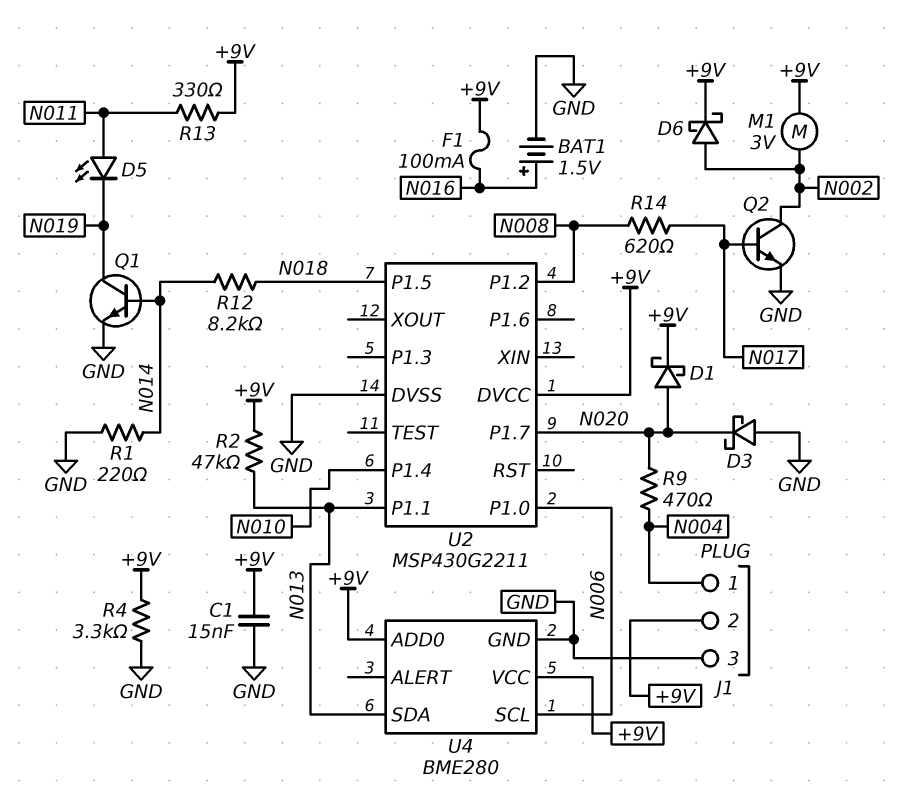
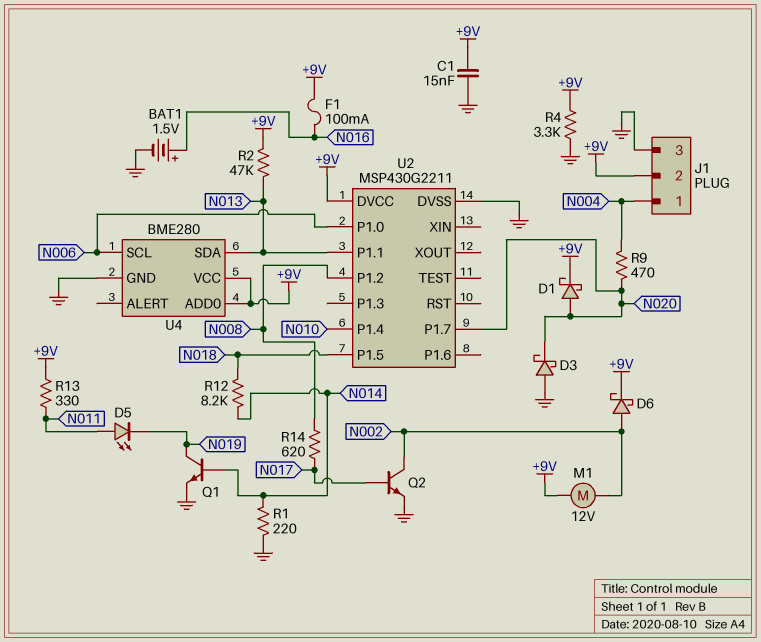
M1: motor 3V (+9V, N002) -> motor 12V (+9V, N002)

